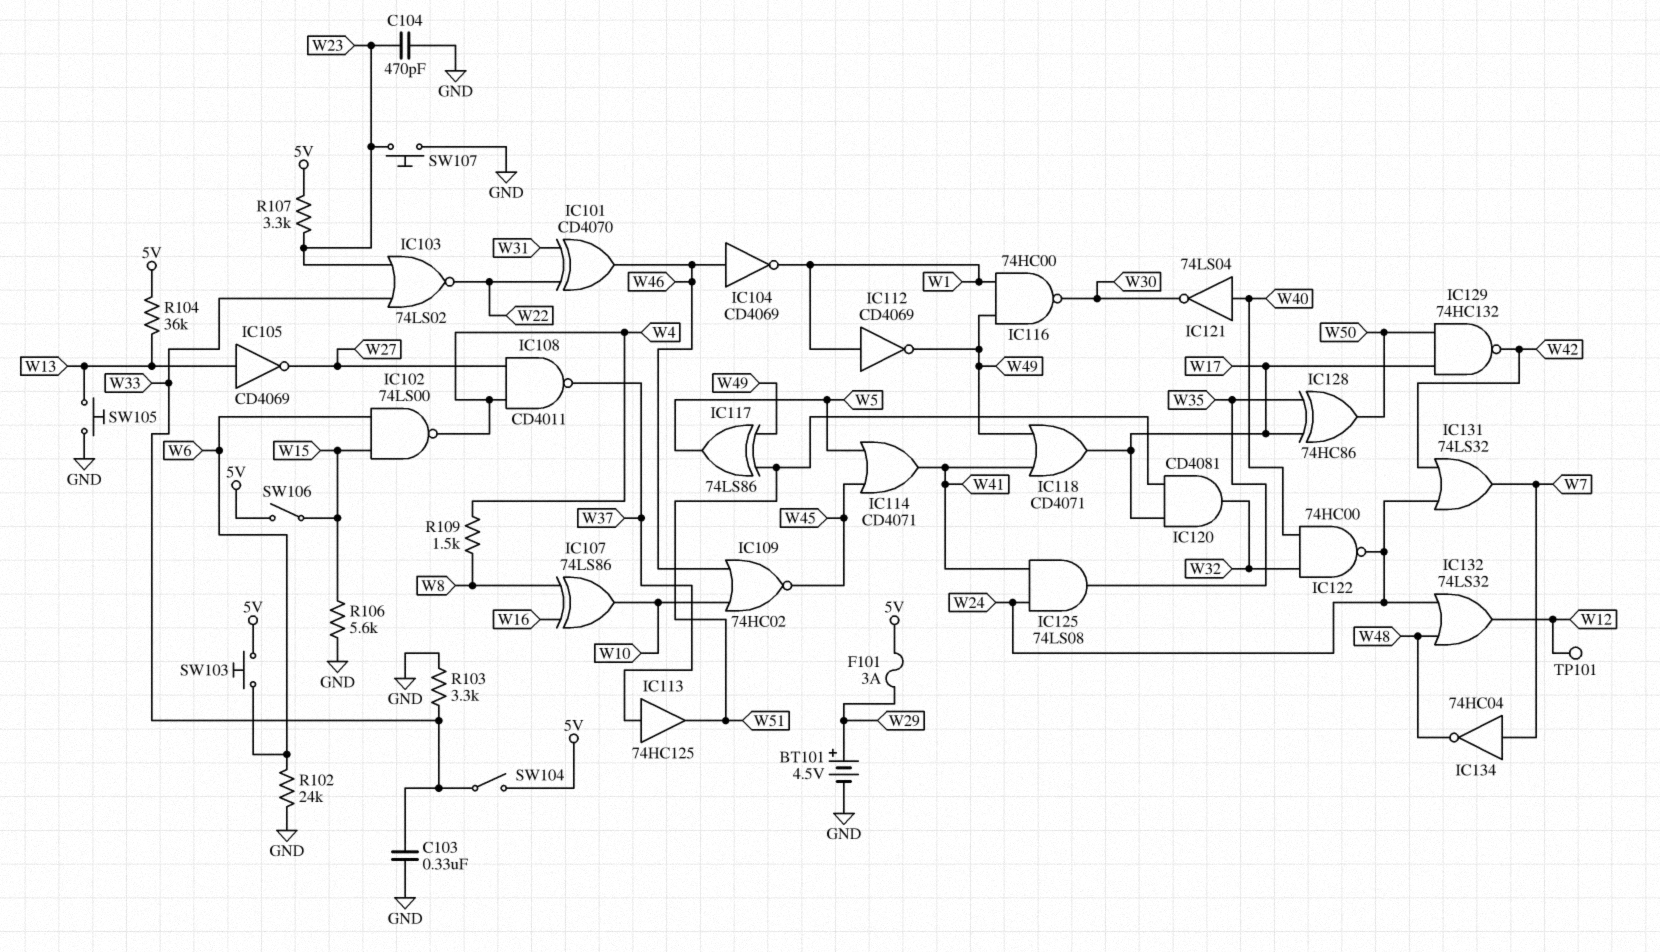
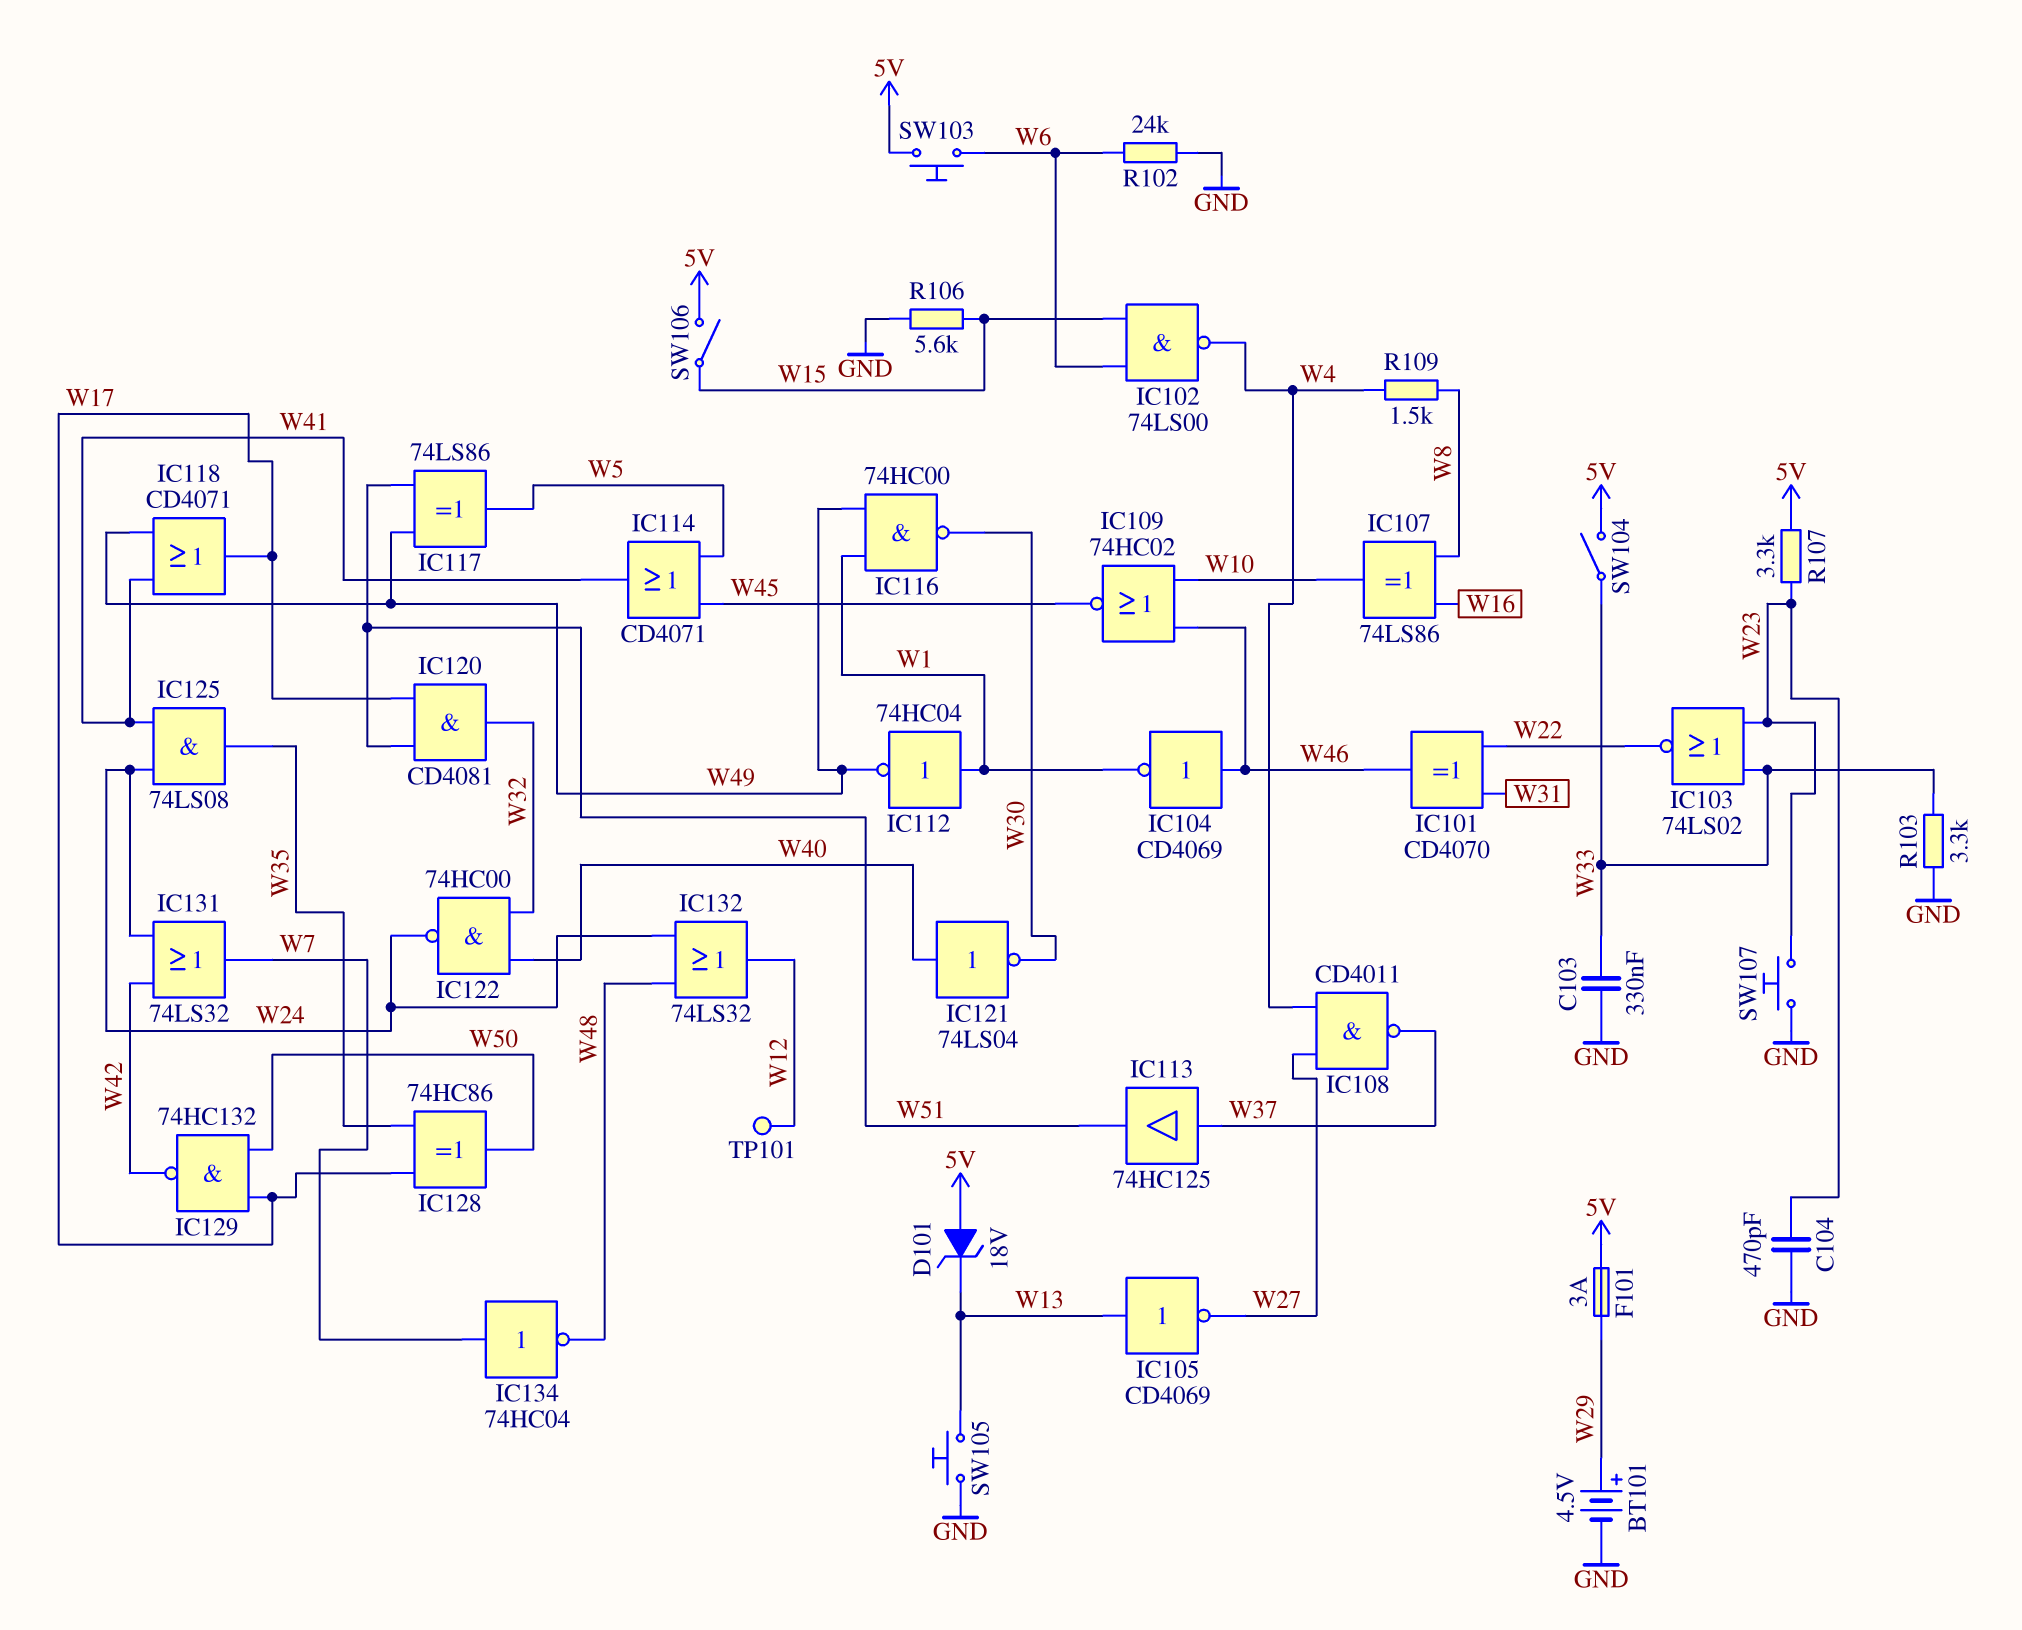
D101: none -> zener 18V (A 5V, K W13)
IC112: NOT CD4069 (in W1, out W49) -> NOT 74HC04 (in W1, out W49)
R104: 36k (5V, W13) -> none

